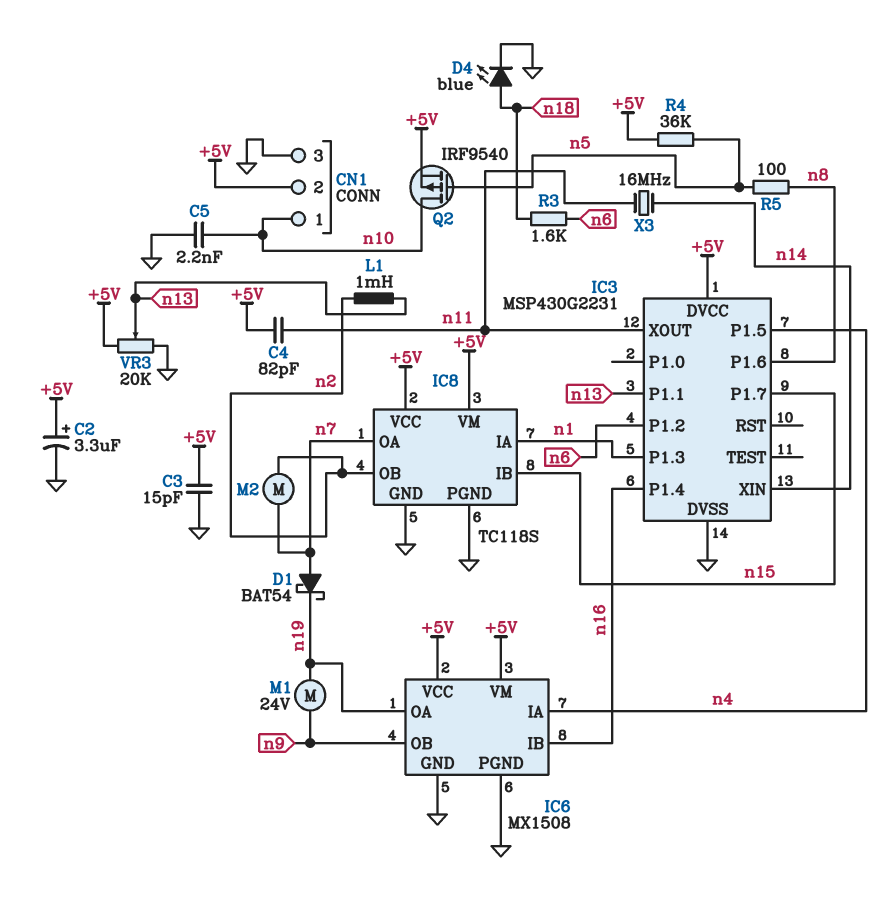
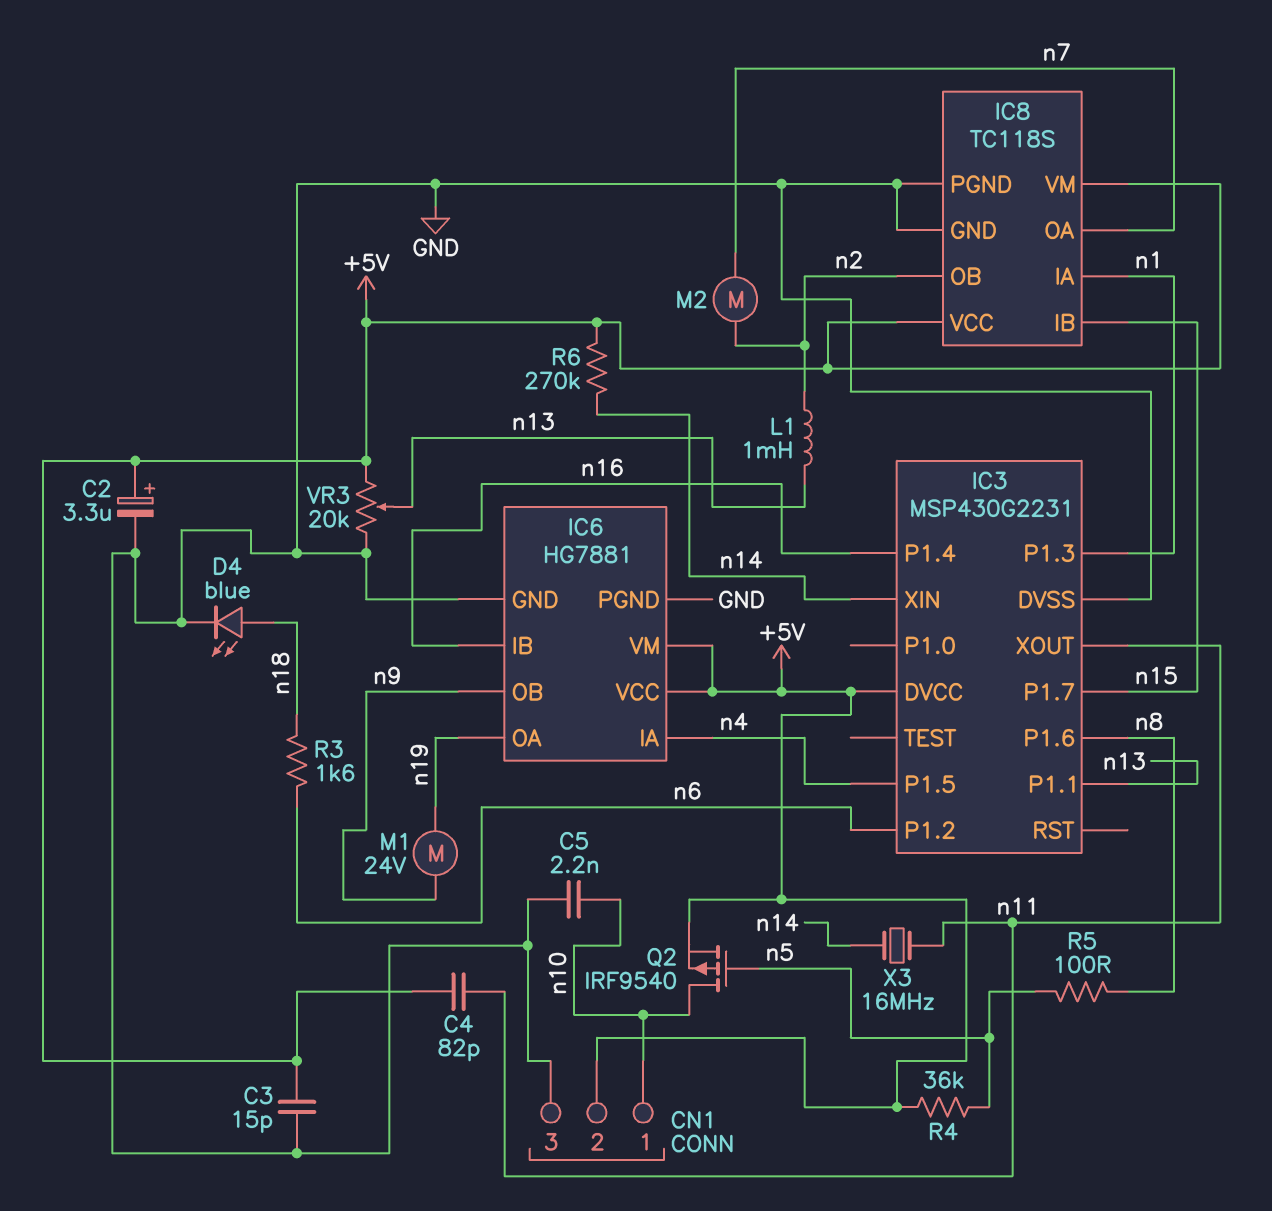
D1: schottky BAT54 (A n7, K n19) -> none
IC6: MX1508 -> HG7881
R6: none -> 270k (+5V, n14)

